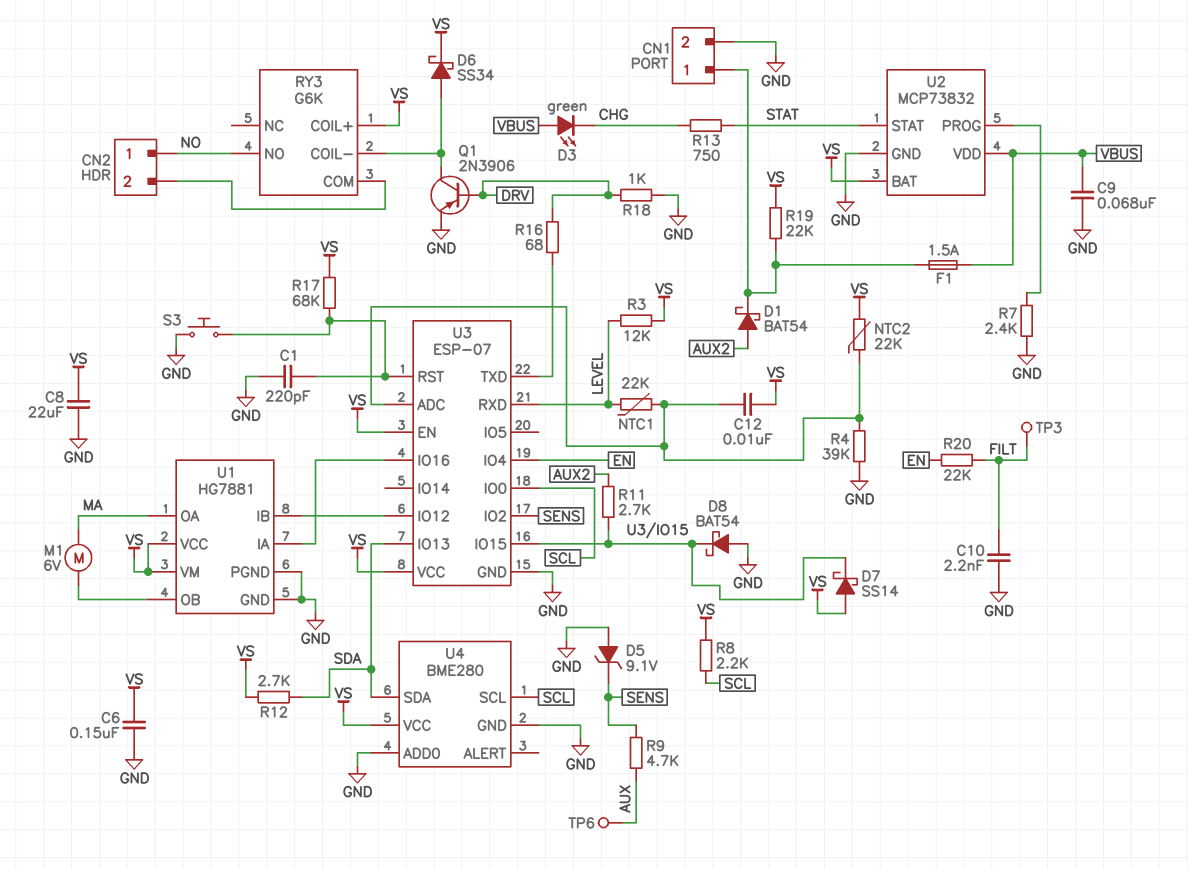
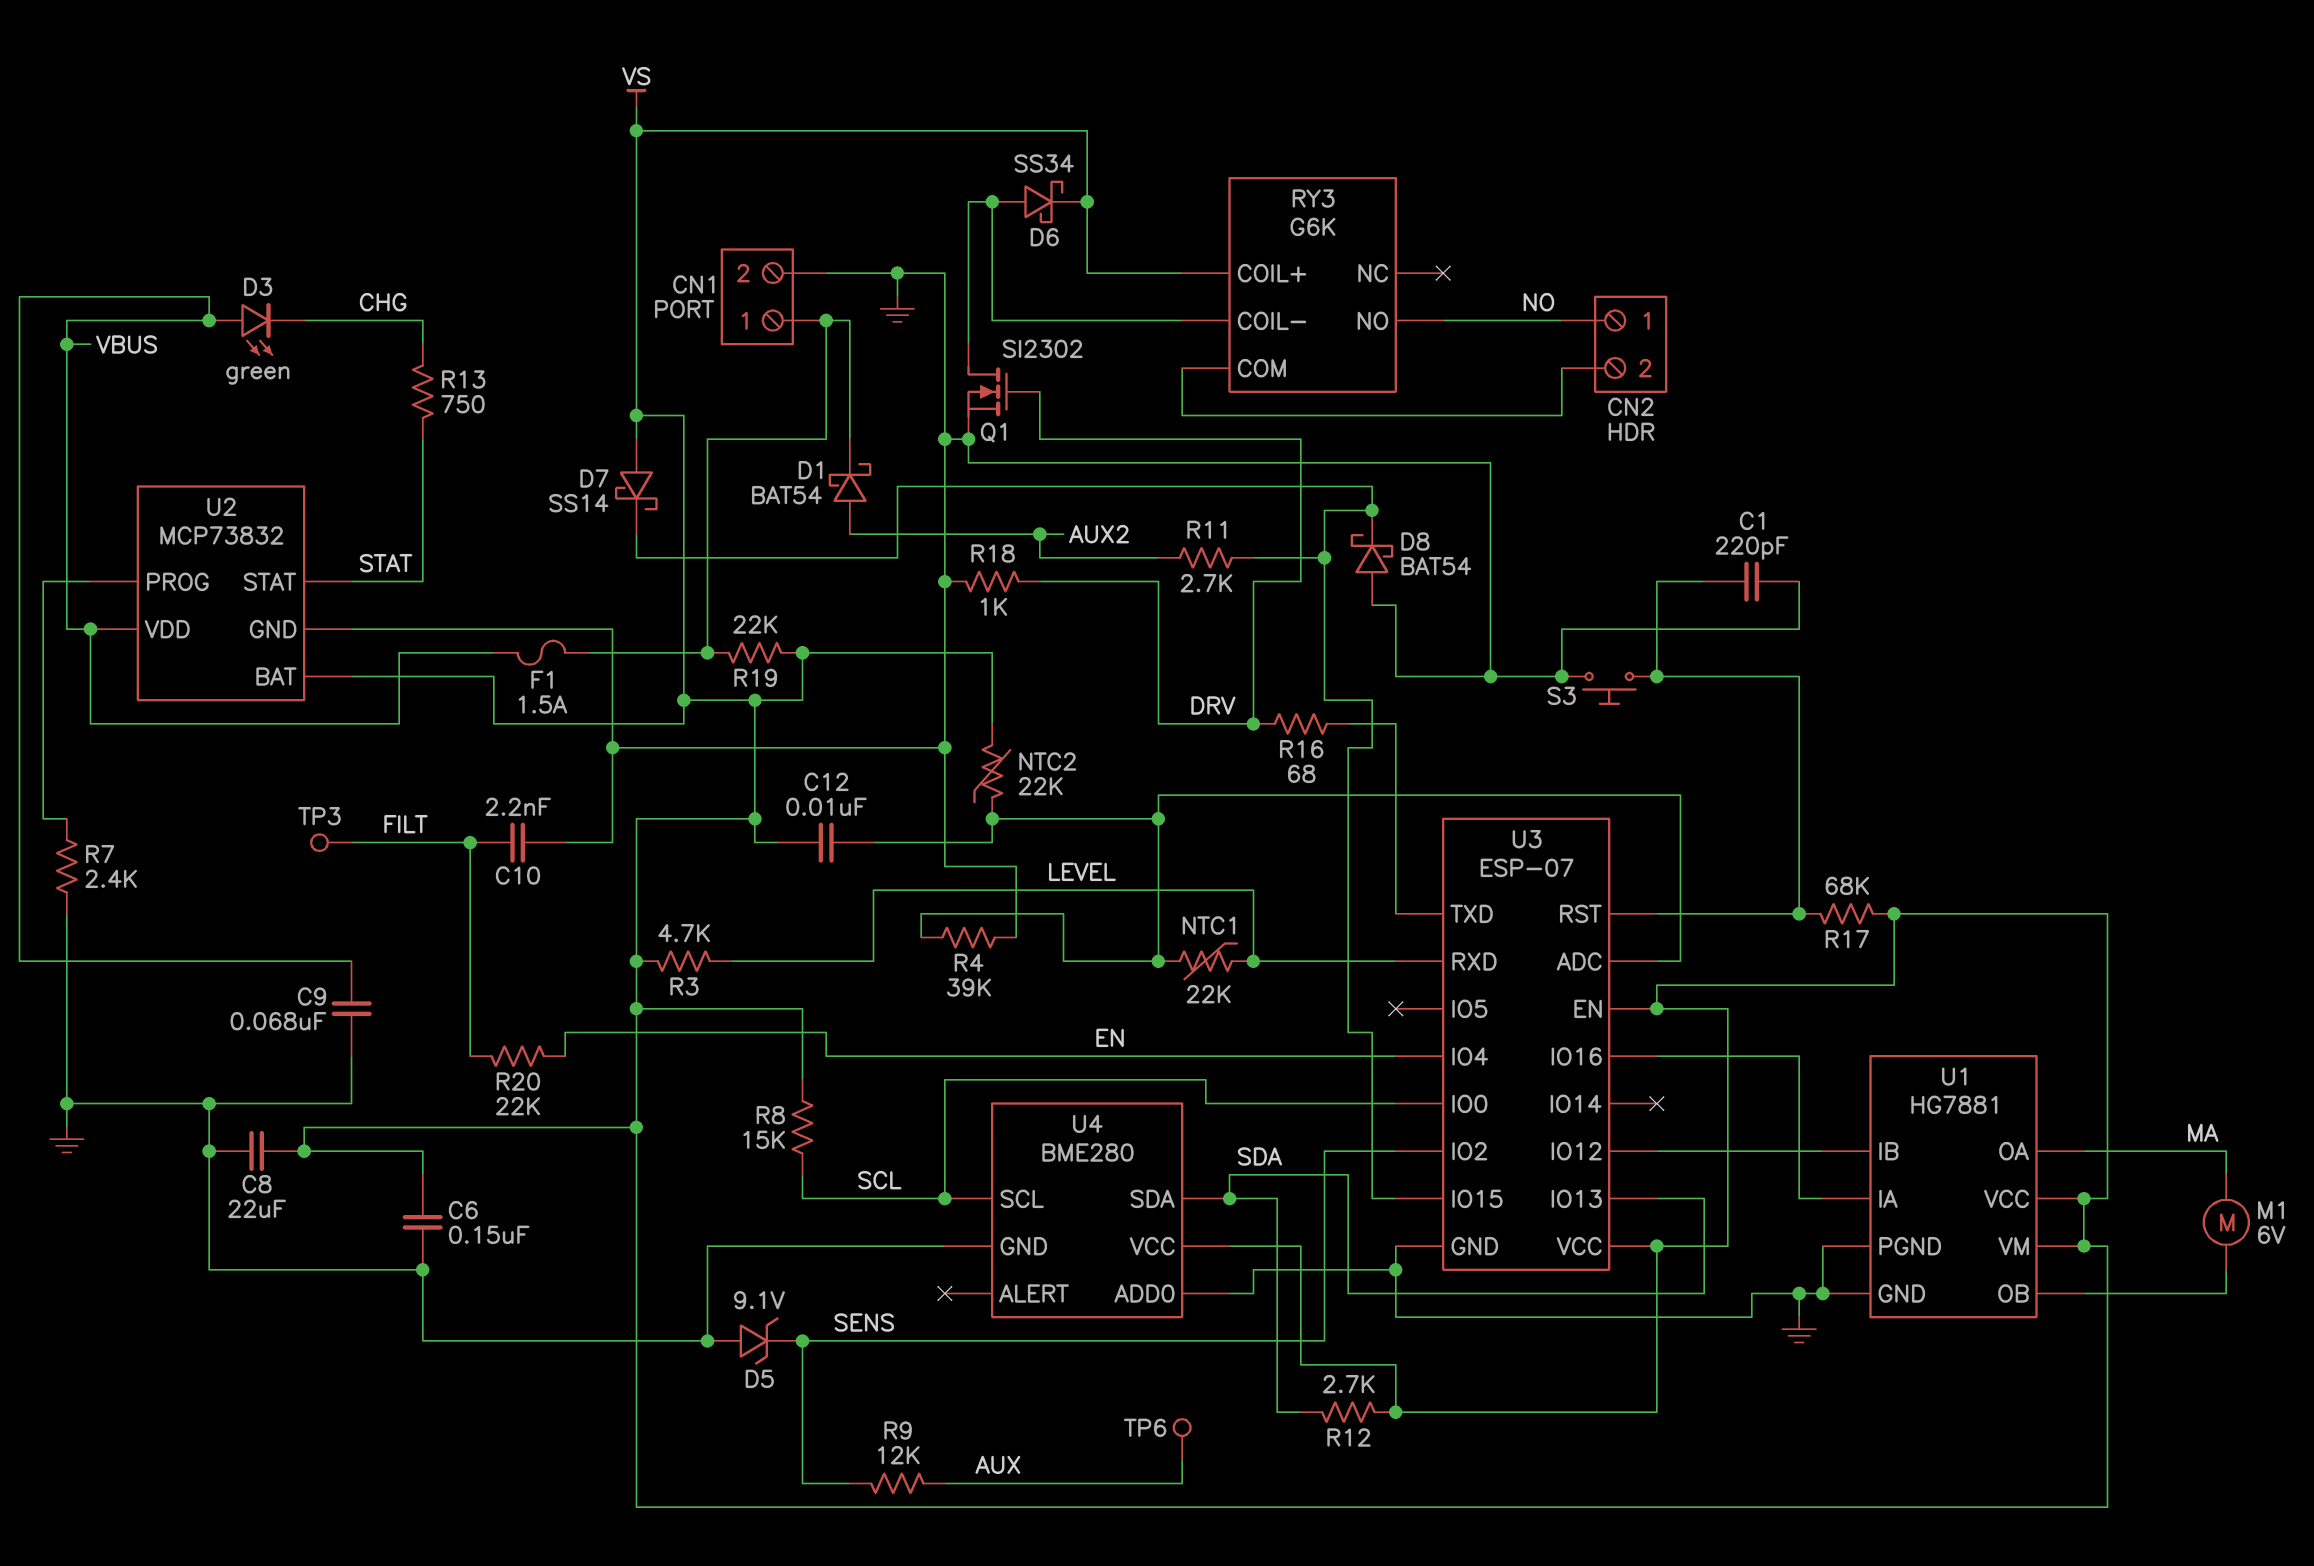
Q1: PNP 2N3906 (B DRV, C RY3/COIL-, E GND) -> NMOS SI2302 (G DRV, D RY3/COIL-, S GND)
R3: 12k (LEVEL, VS) -> 4.7k (LEVEL, VS)
R8: 2.2k (SCL, VS) -> 15k (SCL, VS)
R9: 4.7k (AUX, SENS) -> 12k (AUX, SENS)

